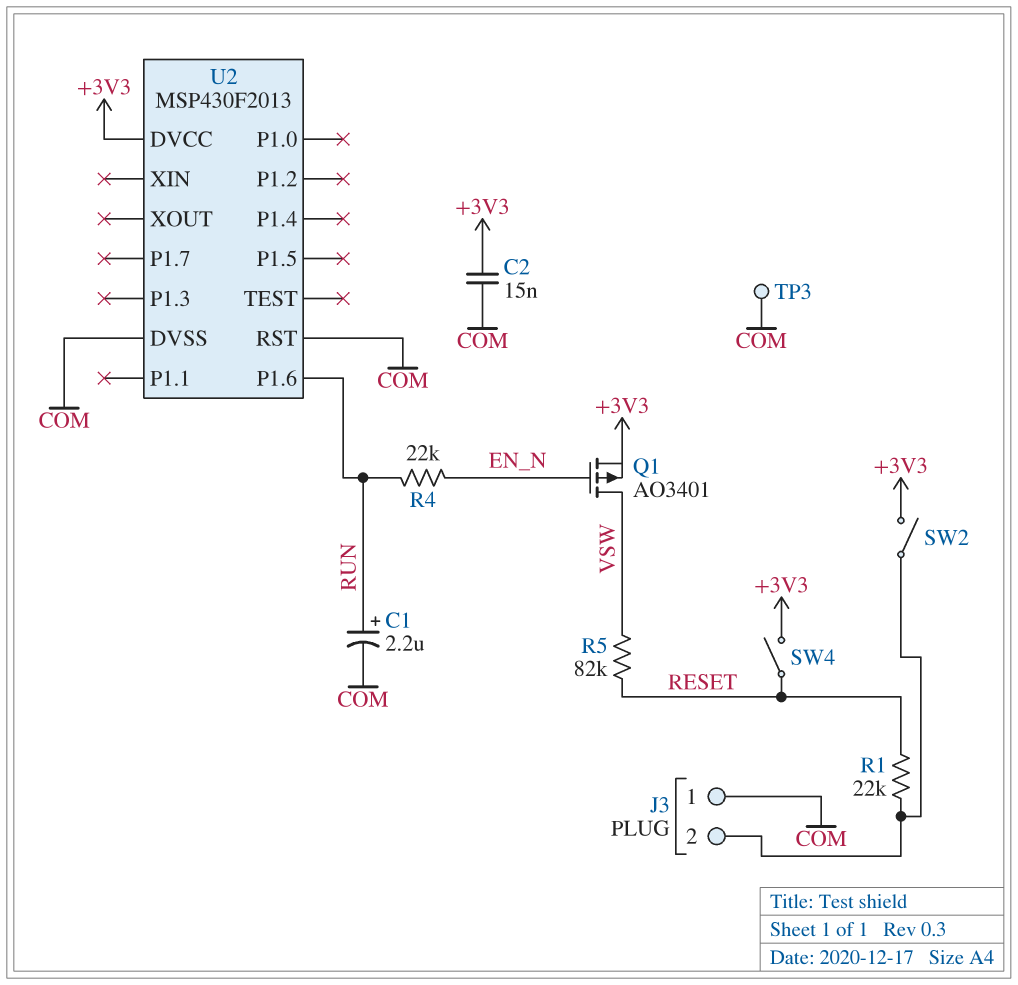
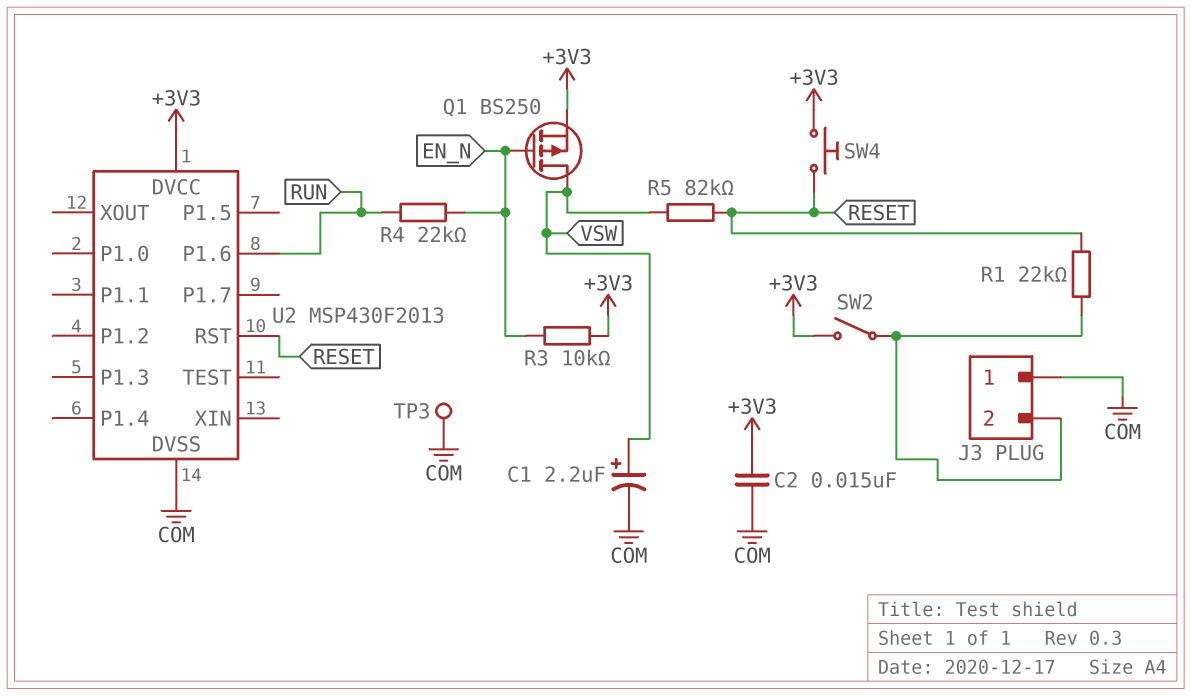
C1: 2.2uF (plus RUN, minus COM) -> 2.2uF (plus VSW, minus COM)
Q1: PMOS AO3401 (G EN_N, D VSW, S +3V3) -> PMOS BS250 (G EN_N, D VSW, S +3V3)
R3: none -> 10k (+3V3, EN_N)
SW4: switch (+3V3, RESET) -> button (+3V3, RESET)
U2 pin RST: COM -> RESET

